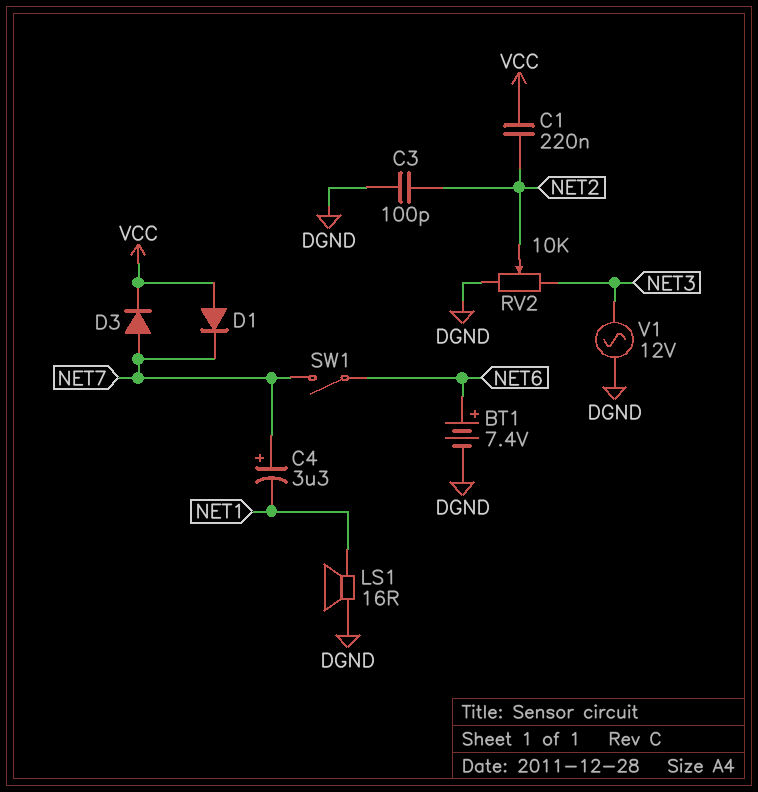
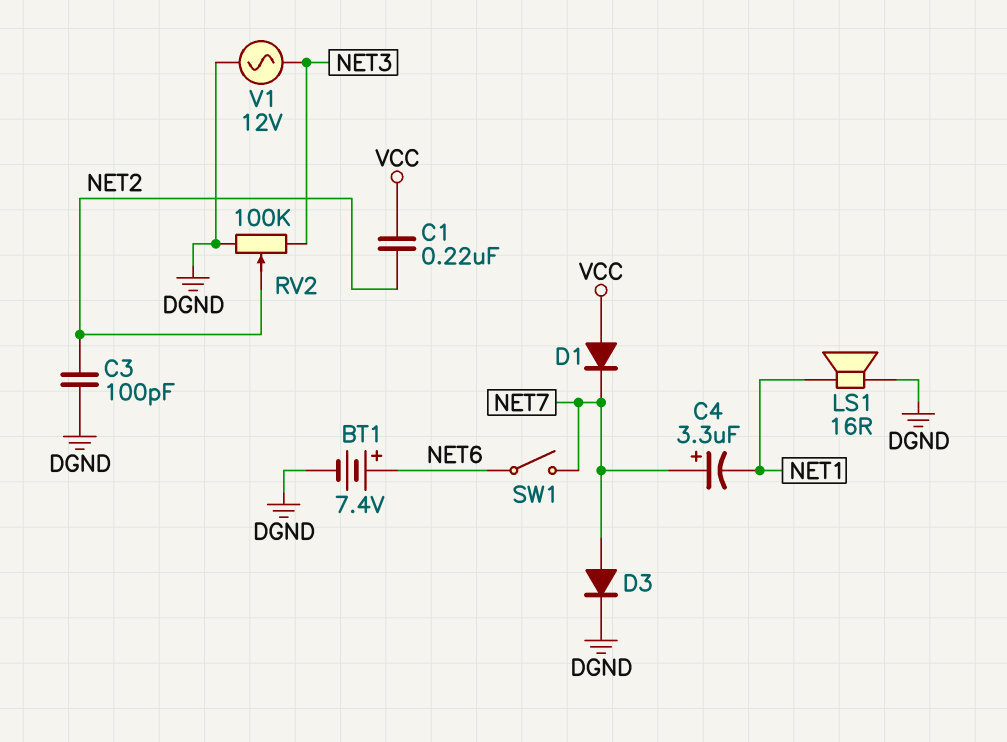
D3: diode (A NET7, K VCC) -> diode (A NET7, K DGND)
RV2: 10k (DGND, NET3, wiper NET2) -> 100k (DGND, NET3, wiper NET2)

